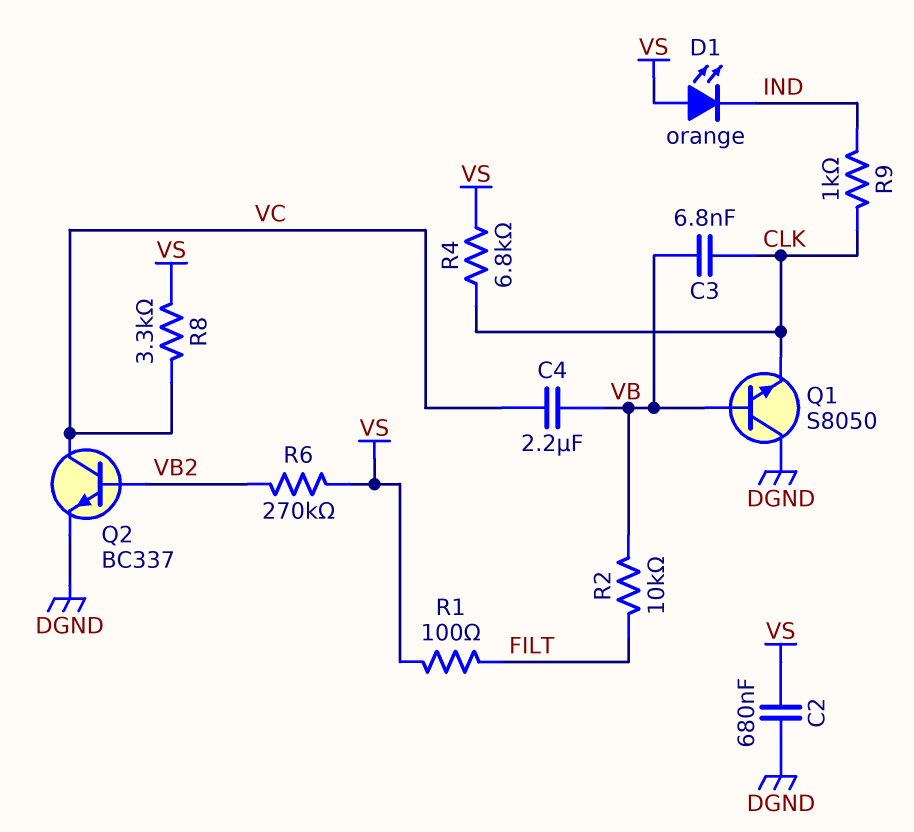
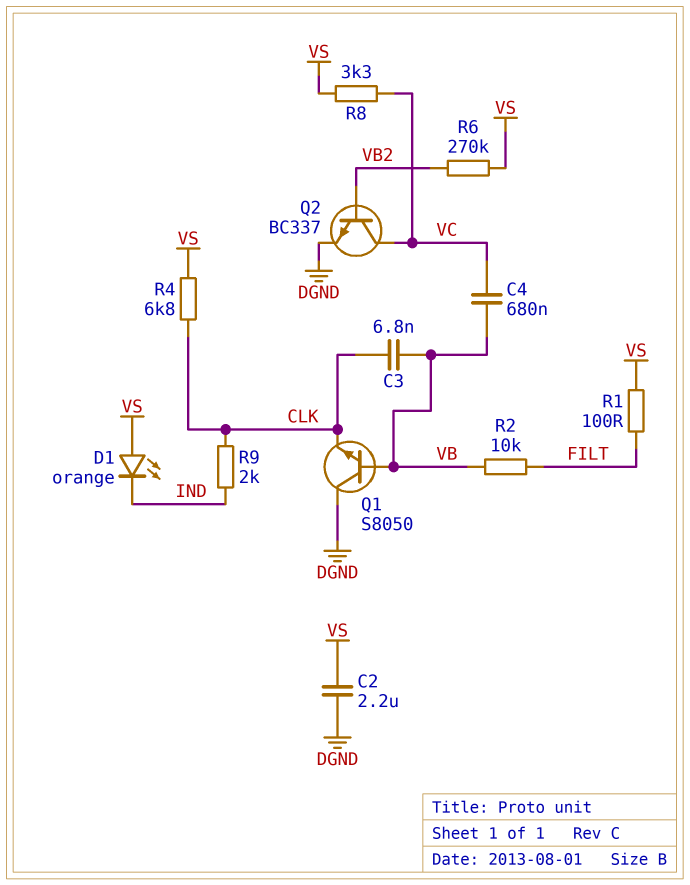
C2: 680nF (DGND, VS) -> 2.2uF (DGND, VS)
C4: 2.2uF (VB, VC) -> 680nF (VB, VC)
R9: 1k (CLK, IND) -> 2k (CLK, IND)

